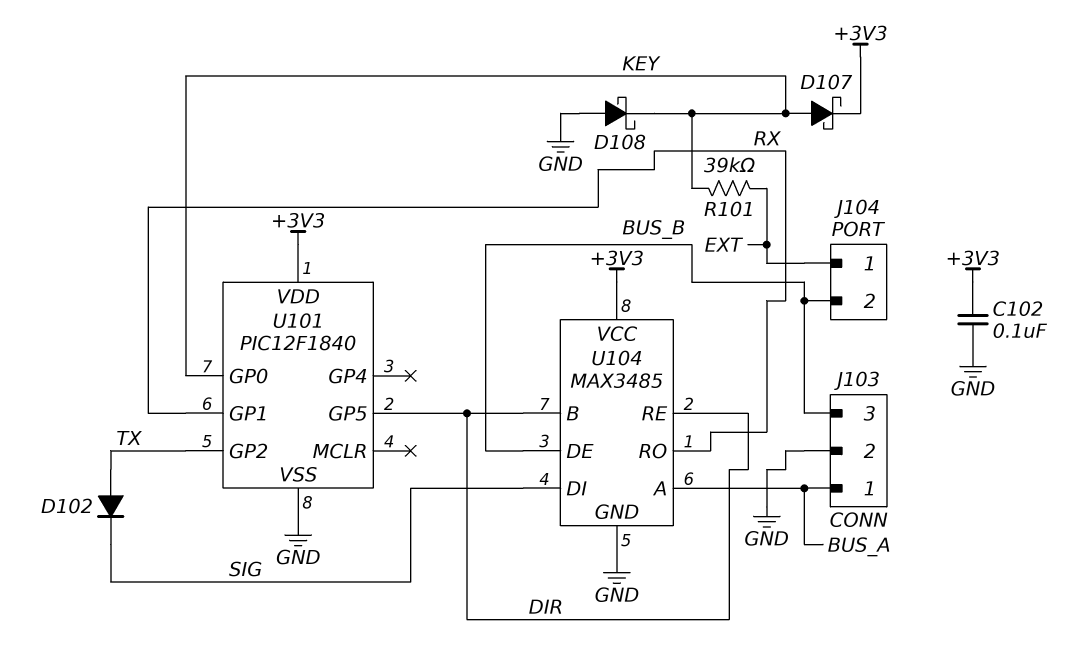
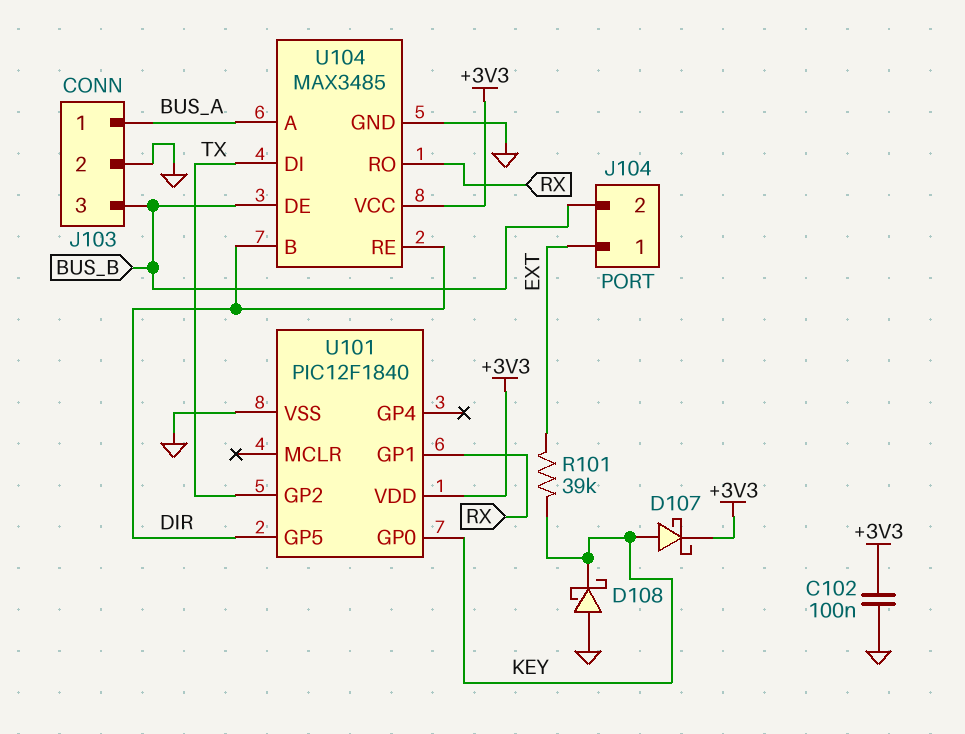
D102: diode (A TX, K SIG) -> none
U104 pin DI: SIG -> TX

